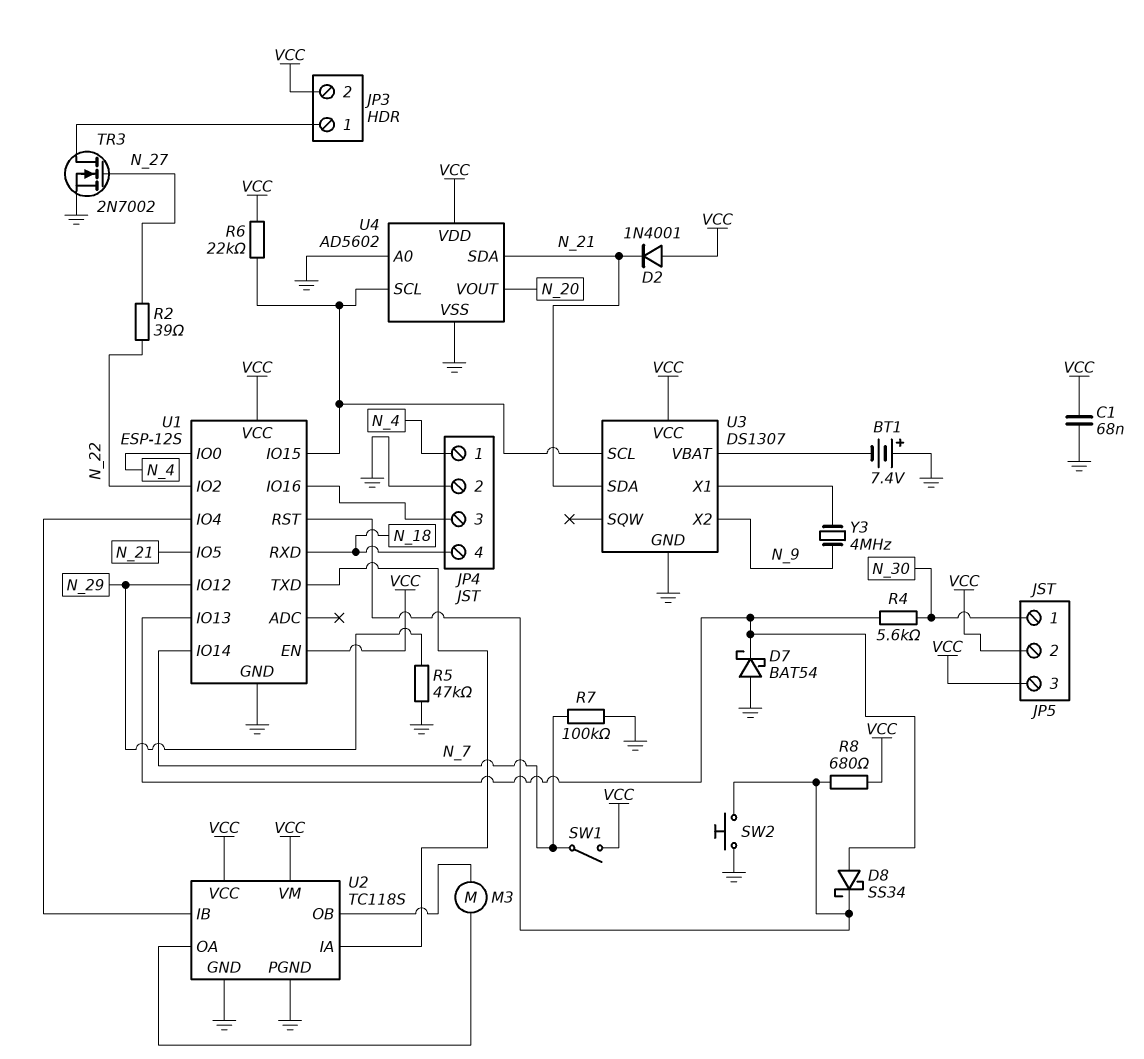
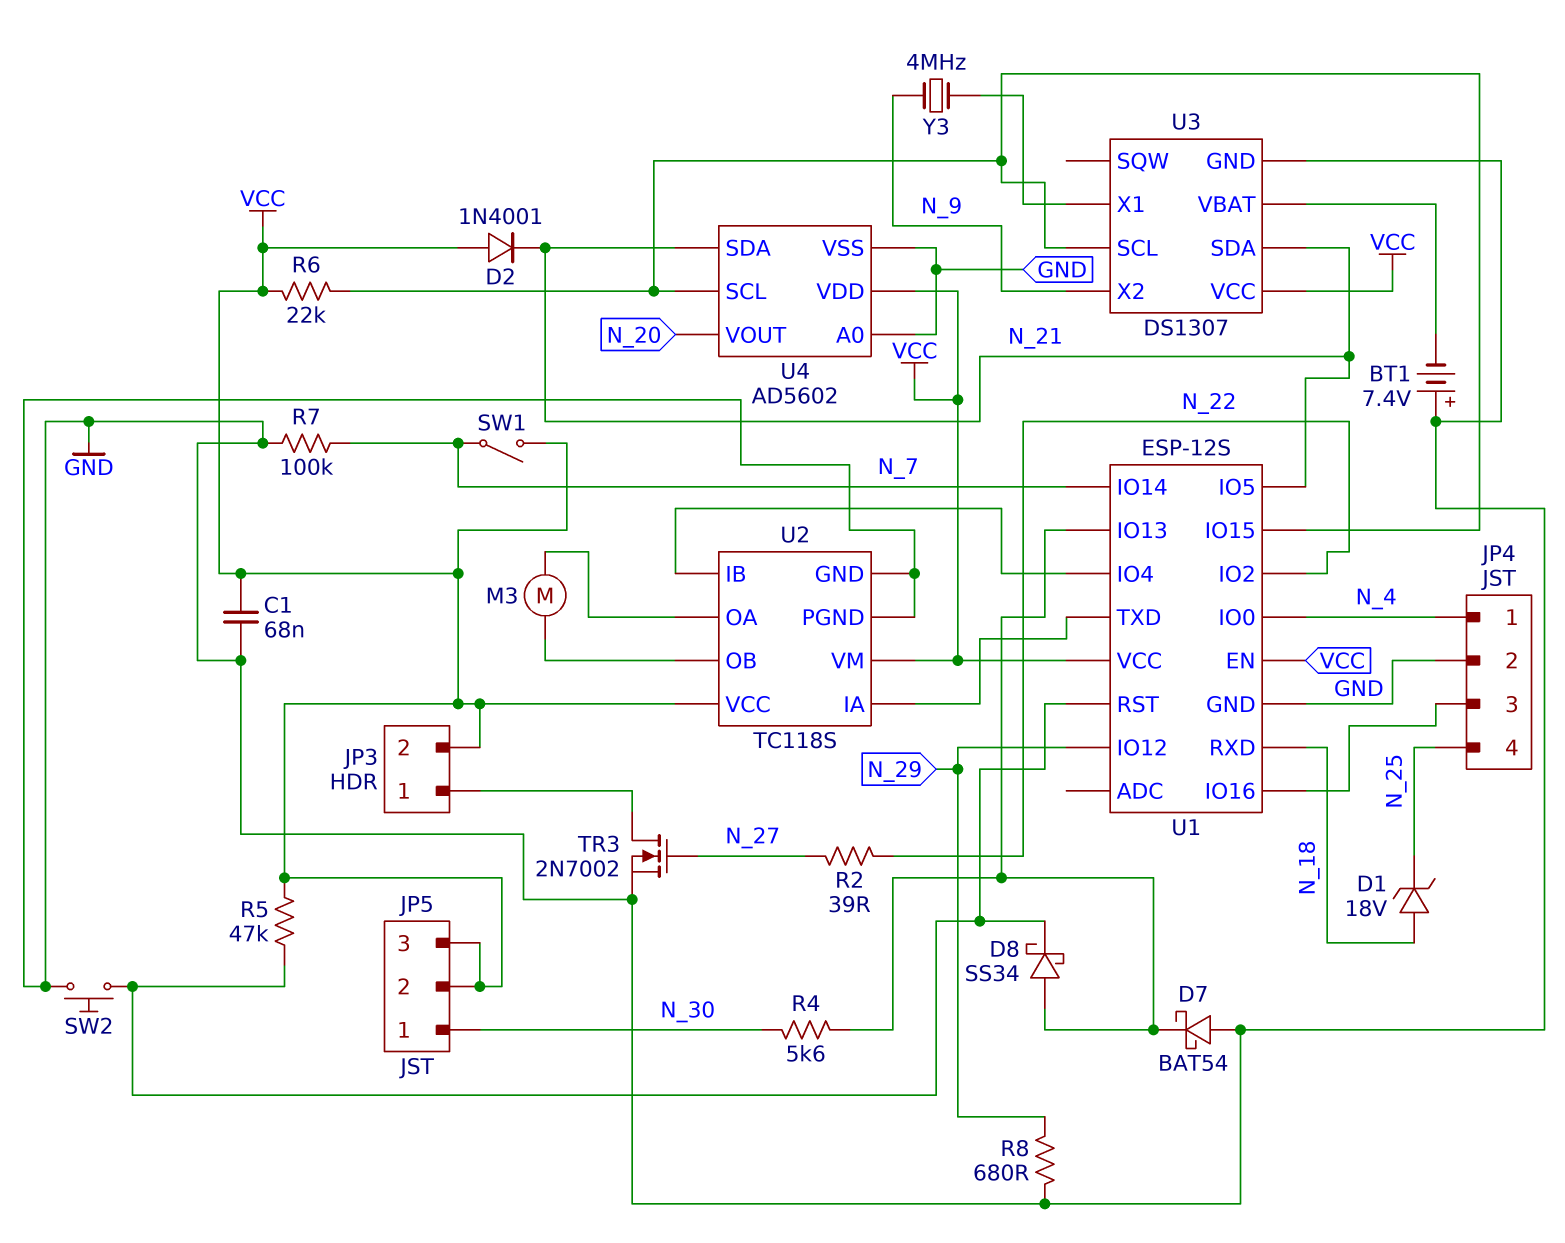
D1: none -> zener 18V (A N_18, K N_25)
JP4 pin 4: N_18 -> N_25
R5: 47k (GND, N_29) -> 47k (U1/RST, VCC)
R8: 680 (U1/RST, VCC) -> 680 (GND, N_29)

